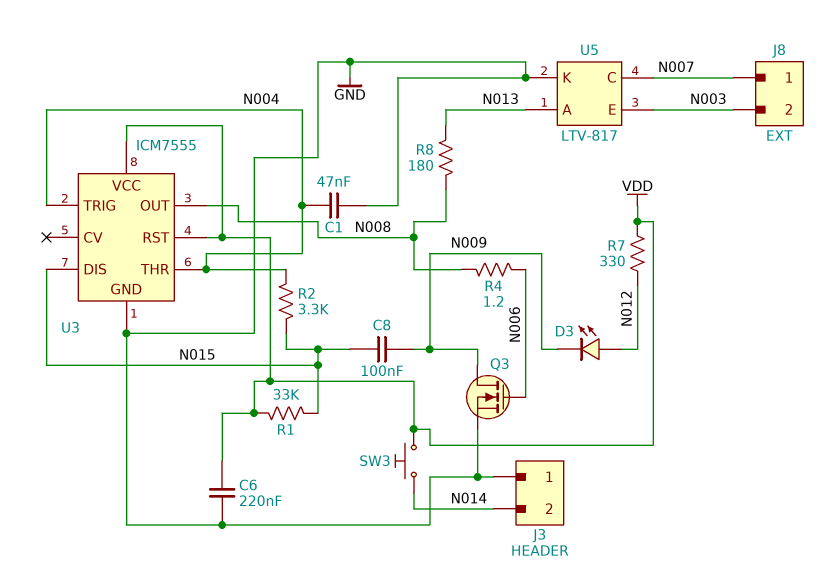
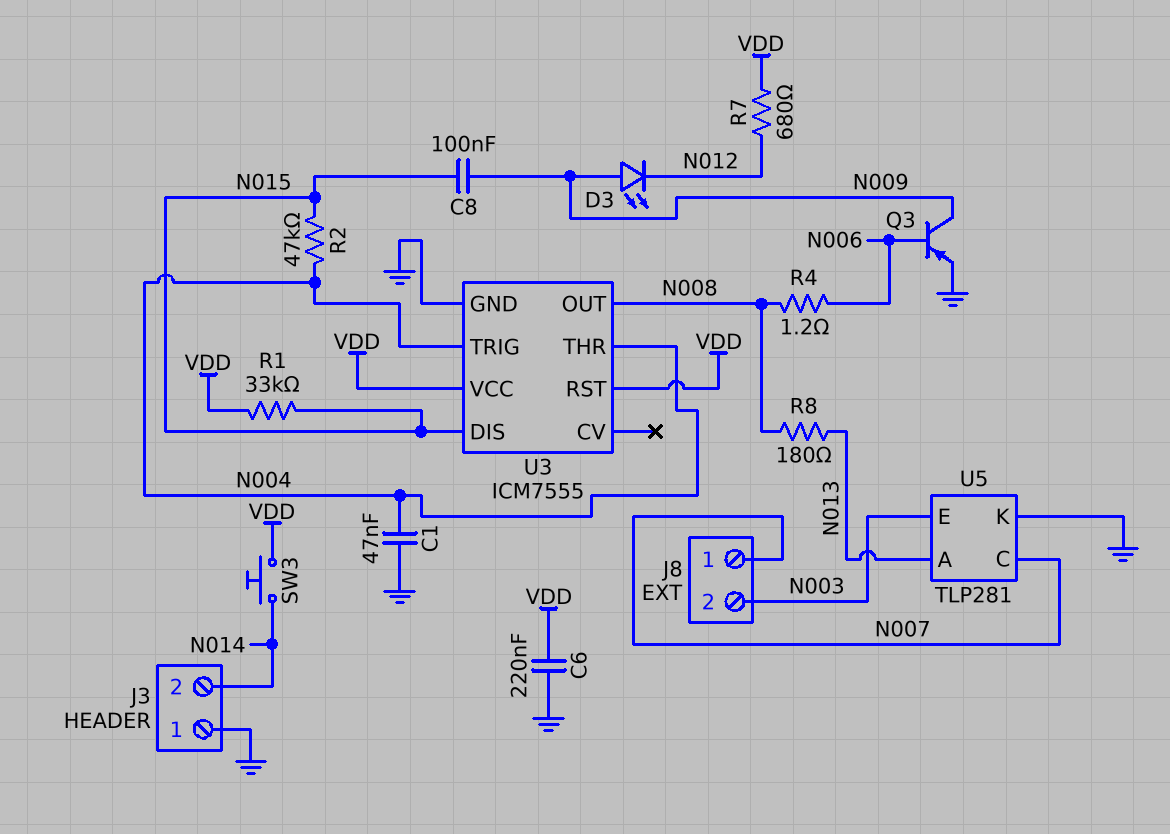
D3: LED (A N012, K N009) -> LED (A N009, K N012)
Q3: NMOS (G N006, D N009, S GND) -> PNP (B N006, C N009, E GND)
R2: 3.3k (N004, N015) -> 47k (N004, N015)
R7: 330 (N012, VDD) -> 680 (N012, VDD)
U5: LTV-817 -> TLP281

